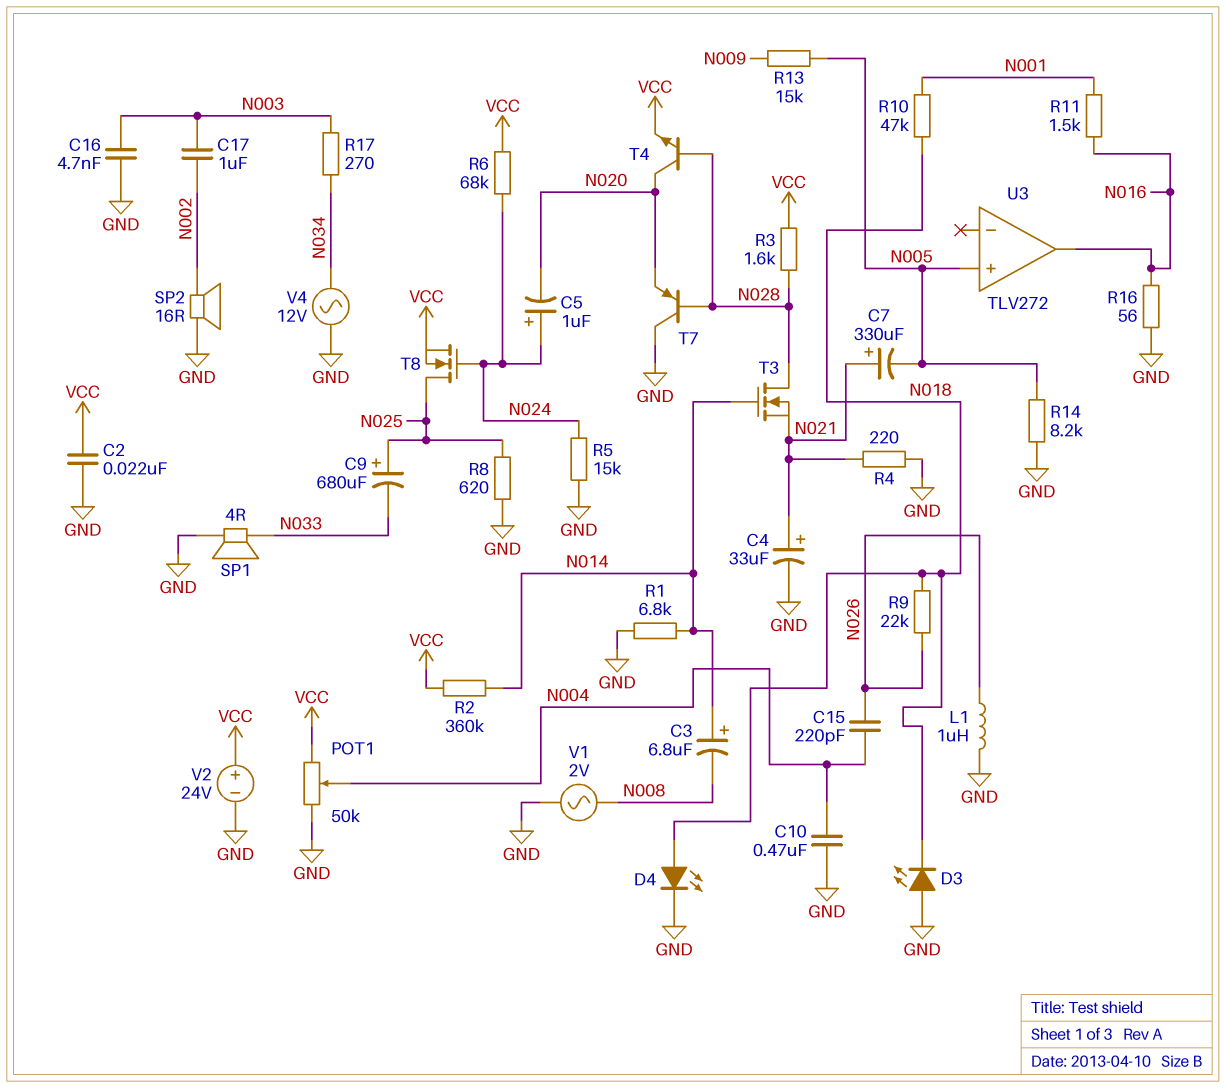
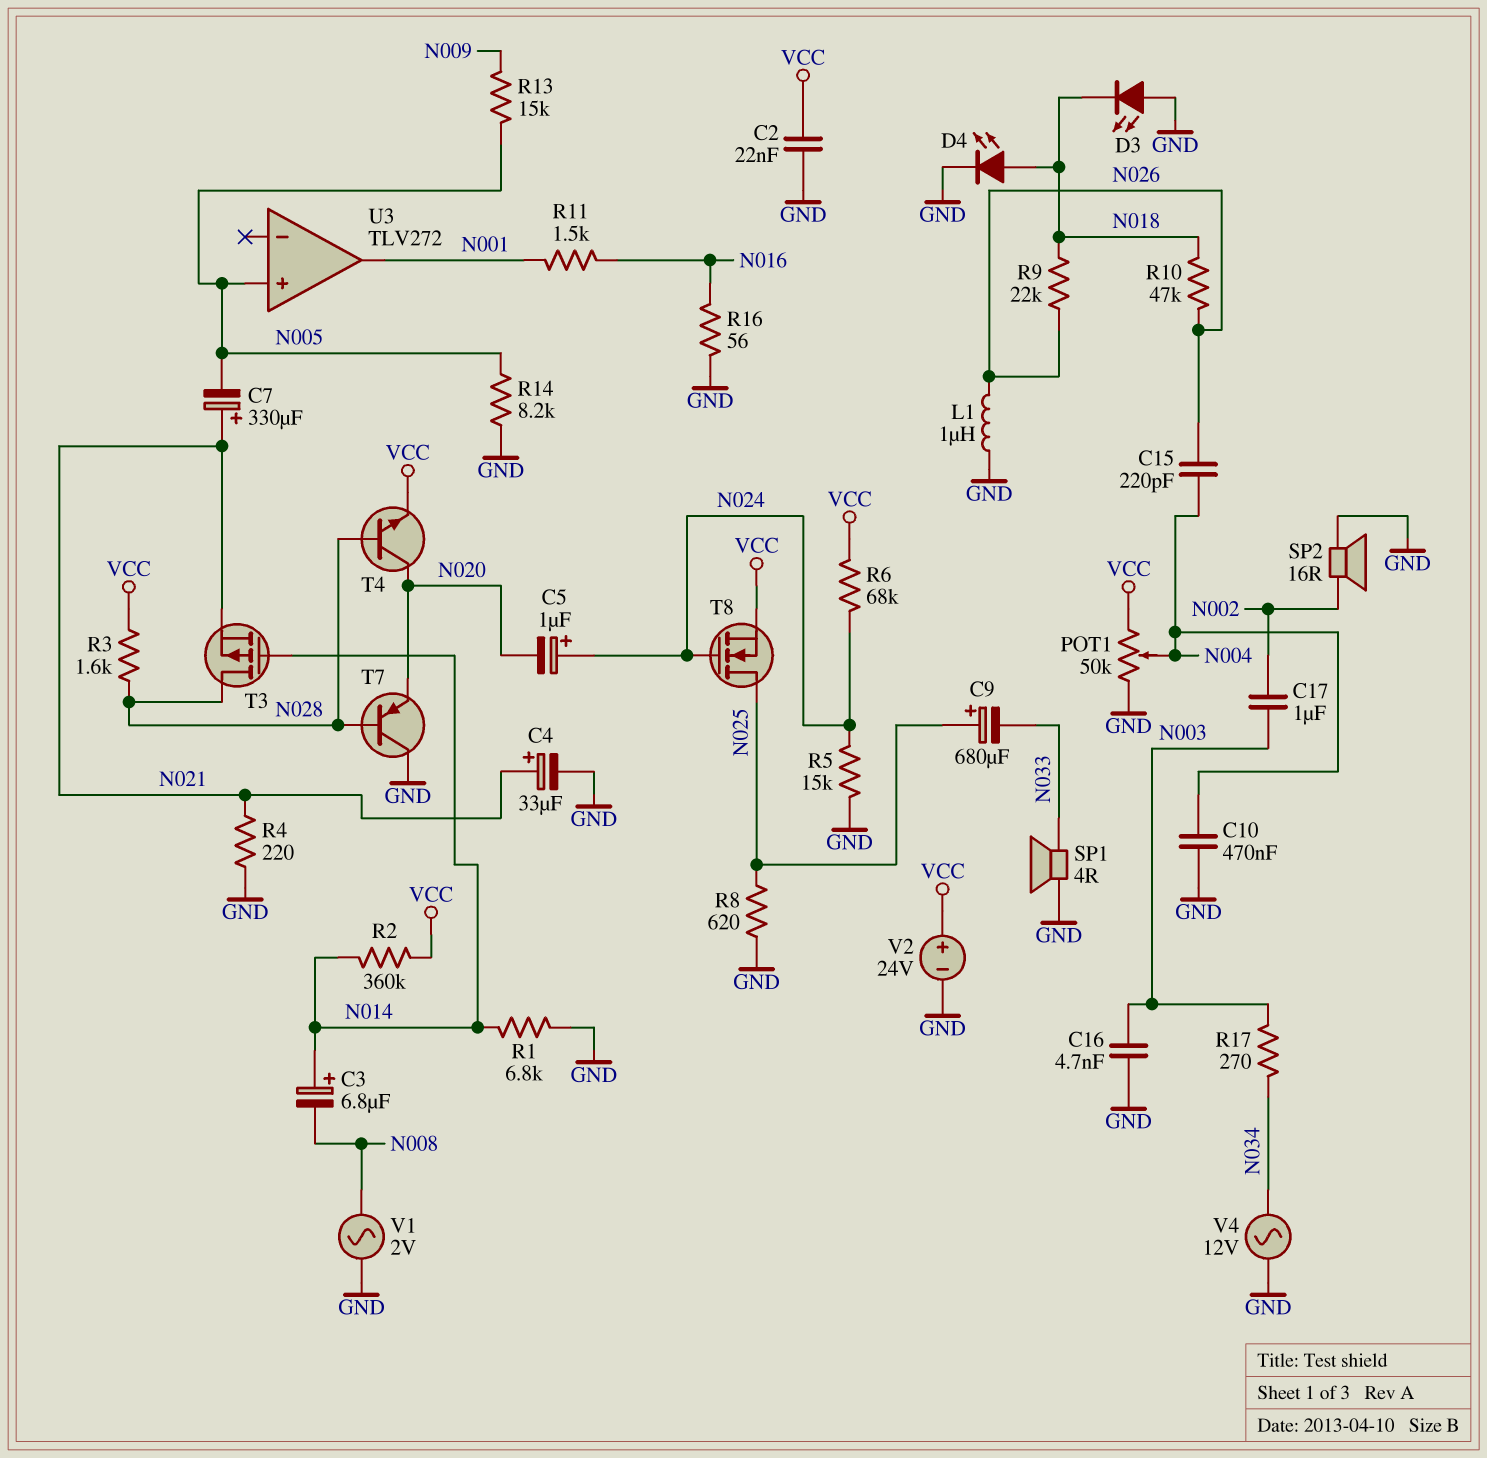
R10: 47k (N001, N018) -> 47k (N018, N026)
T3: NMOS (G N014, D N028, S N021) -> PMOS (G N014, D N028, S N021)
U3 pin out: N016 -> N001

